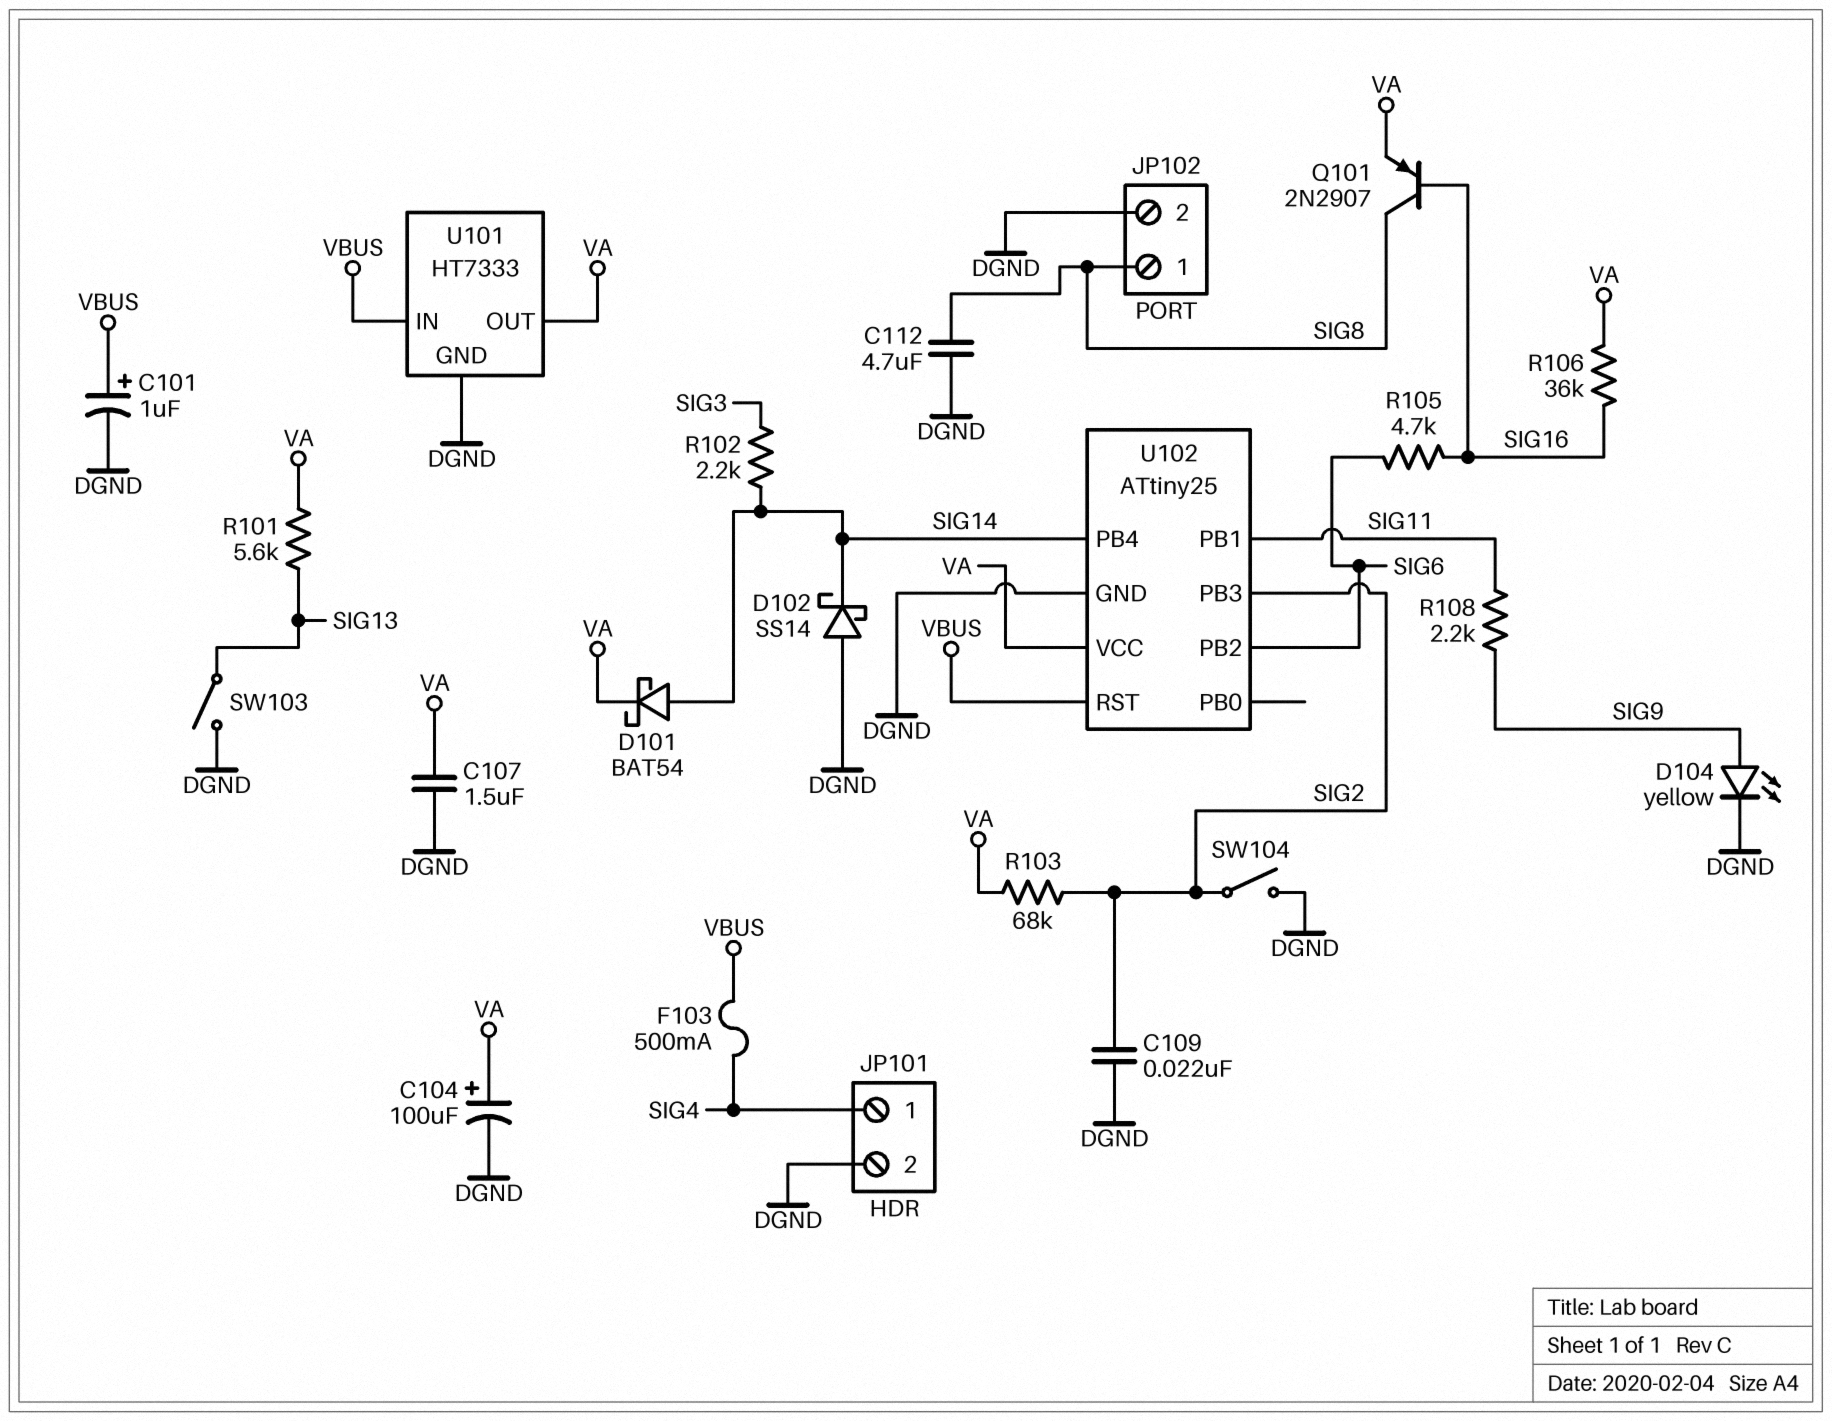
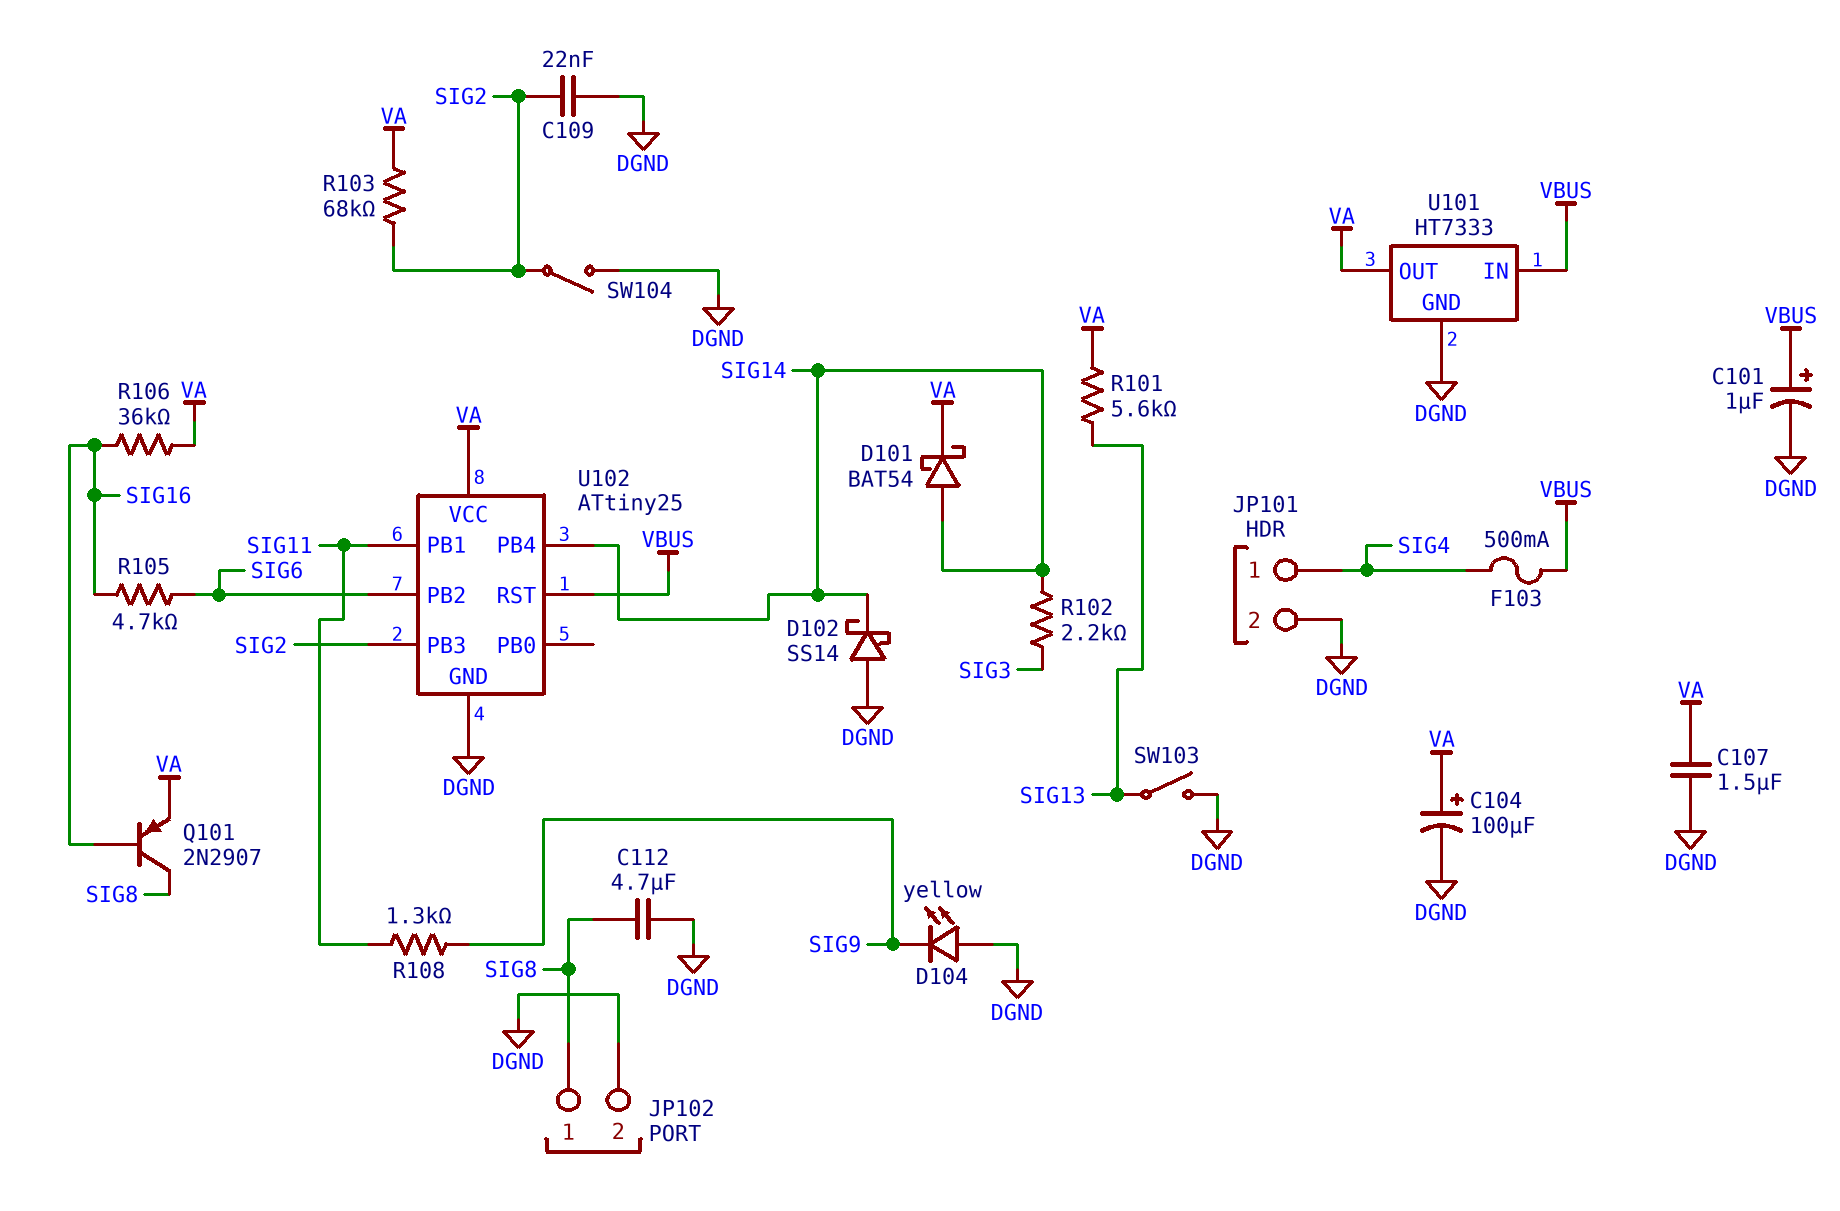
D104: LED yellow (A SIG9, K DGND) -> LED yellow (A DGND, K SIG9)
R108: 2.2k (SIG9, SIG11) -> 1.3k (SIG9, SIG11)

